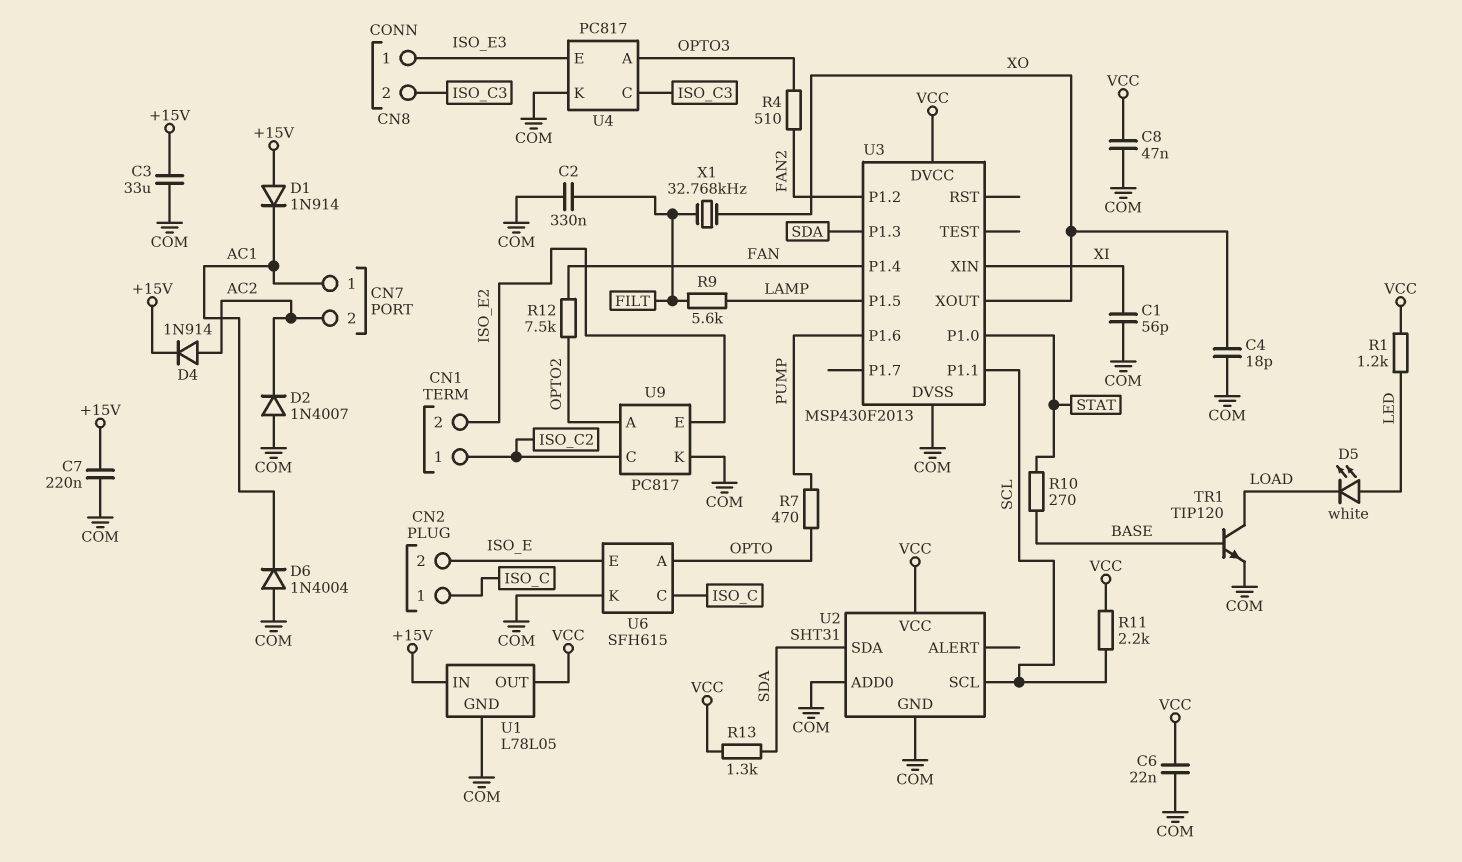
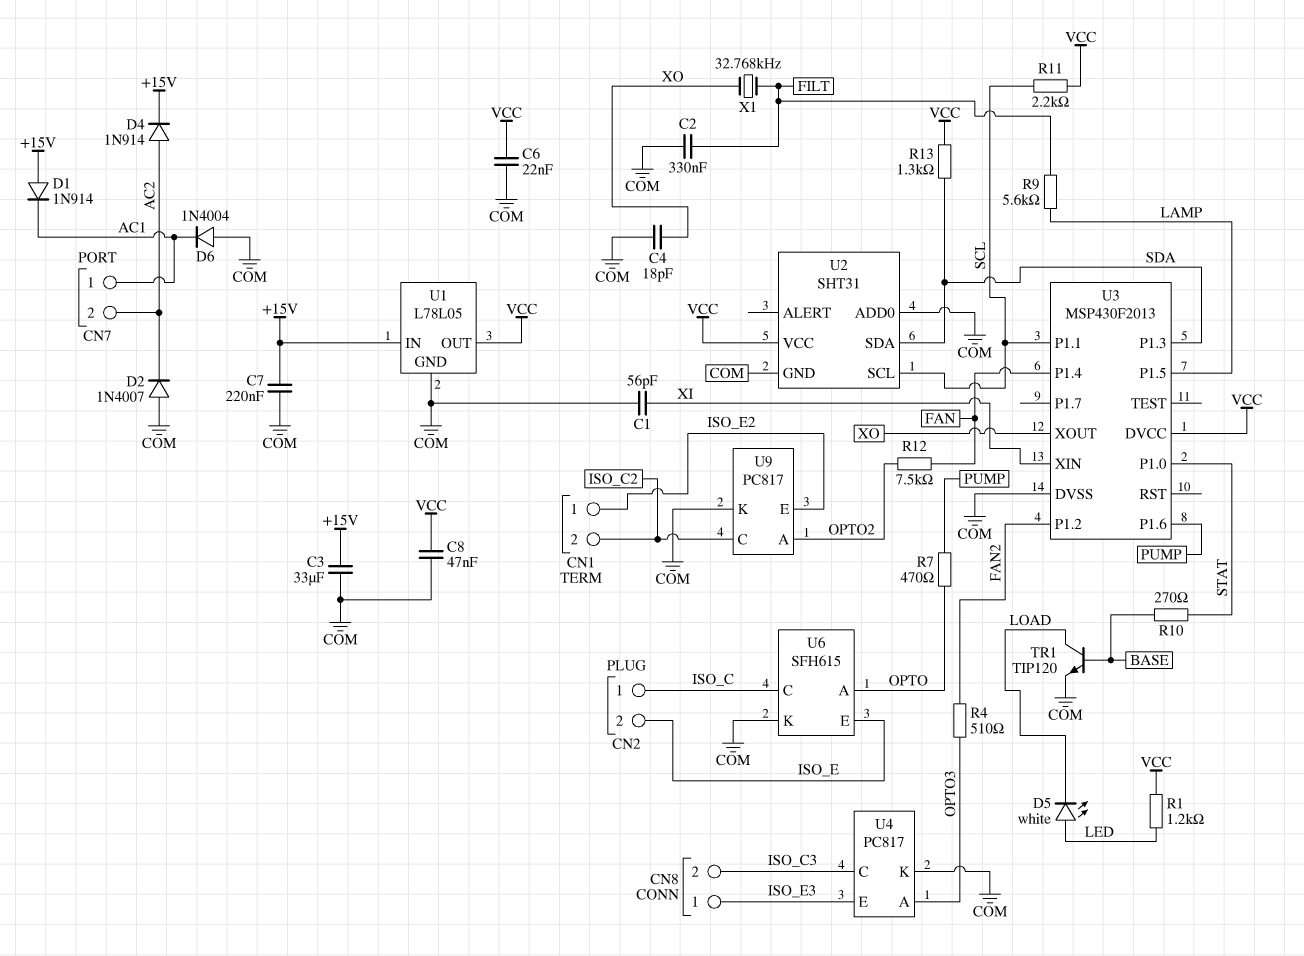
CN1 pin 1: ISO_C2 -> ISO_E2
CN1 pin 2: ISO_E2 -> ISO_C2

